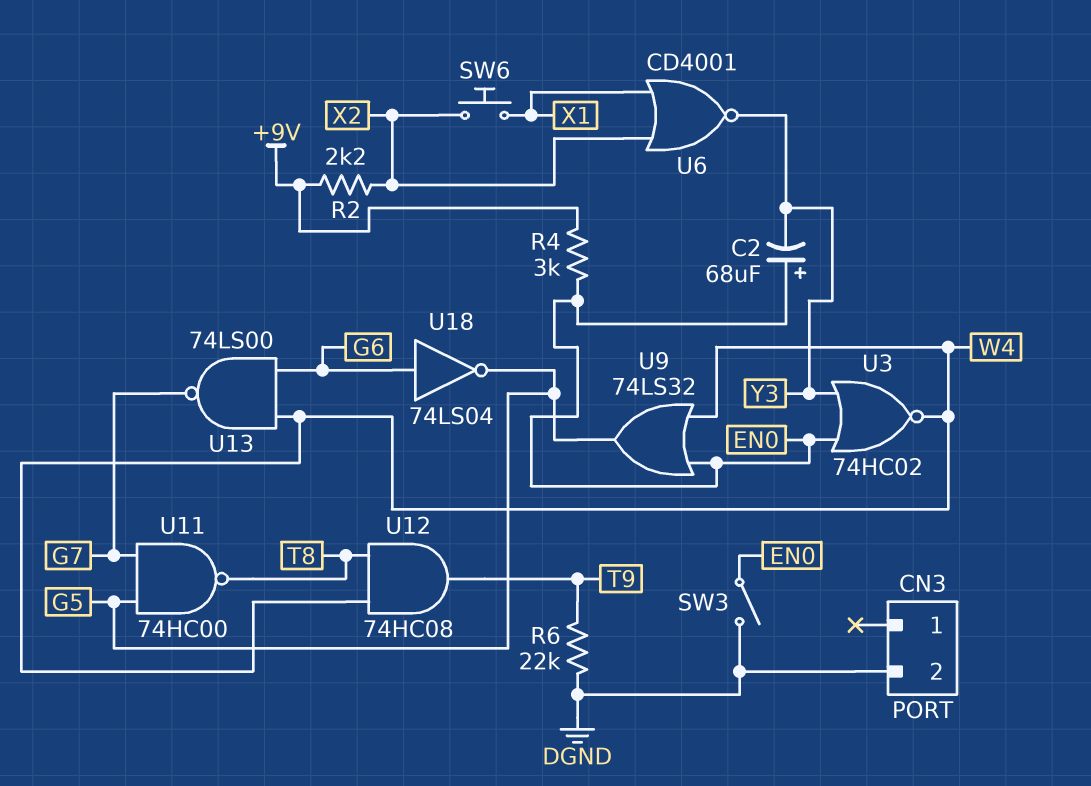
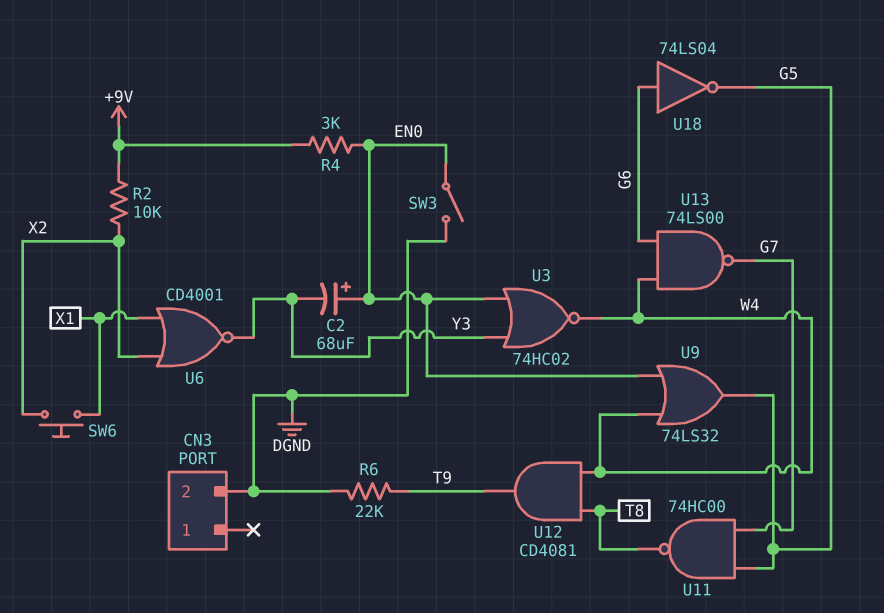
R2: 2.2k (+9V, X2) -> 10k (+9V, X2)
U12: AND 74HC08 (in T8, in W4, out T9) -> AND CD4081 (in T8, in W4, out T9)

